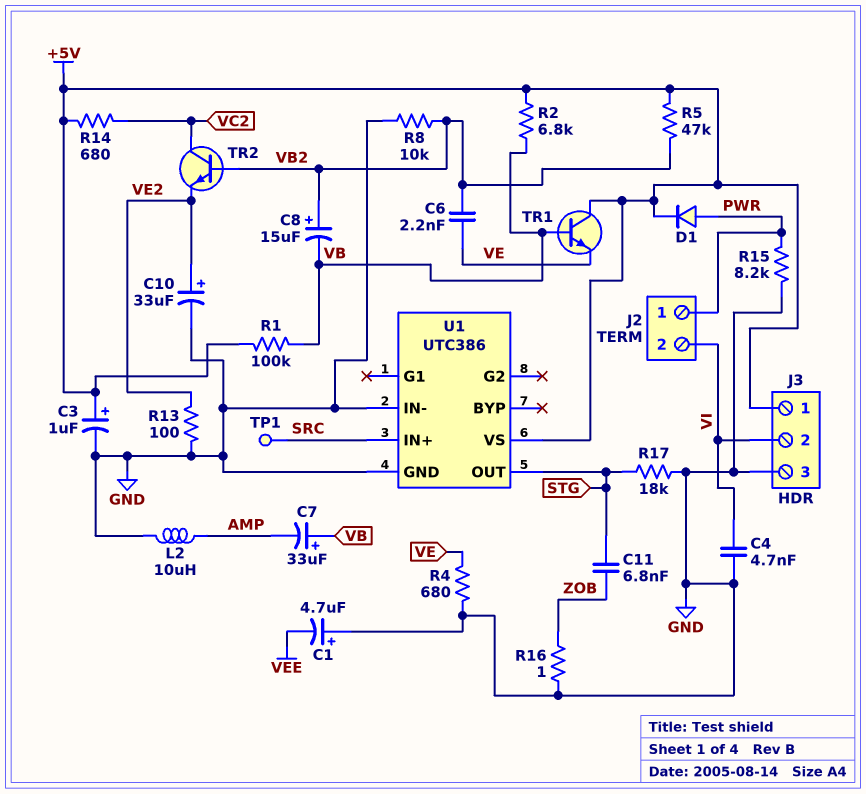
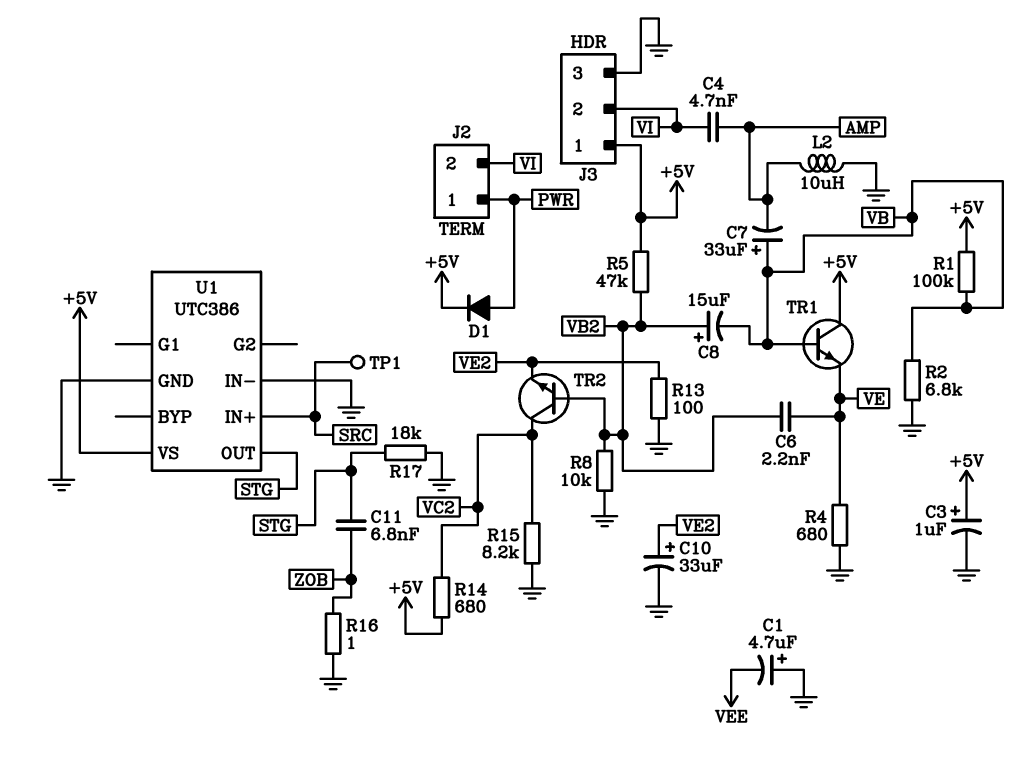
C4: 4.7nF (GND, VI) -> 4.7nF (AMP, VI)
R2: 6.8k (+5V, VB) -> 6.8k (GND, VB)
R15: 8.2k (GND, PWR) -> 8.2k (GND, VC2)

